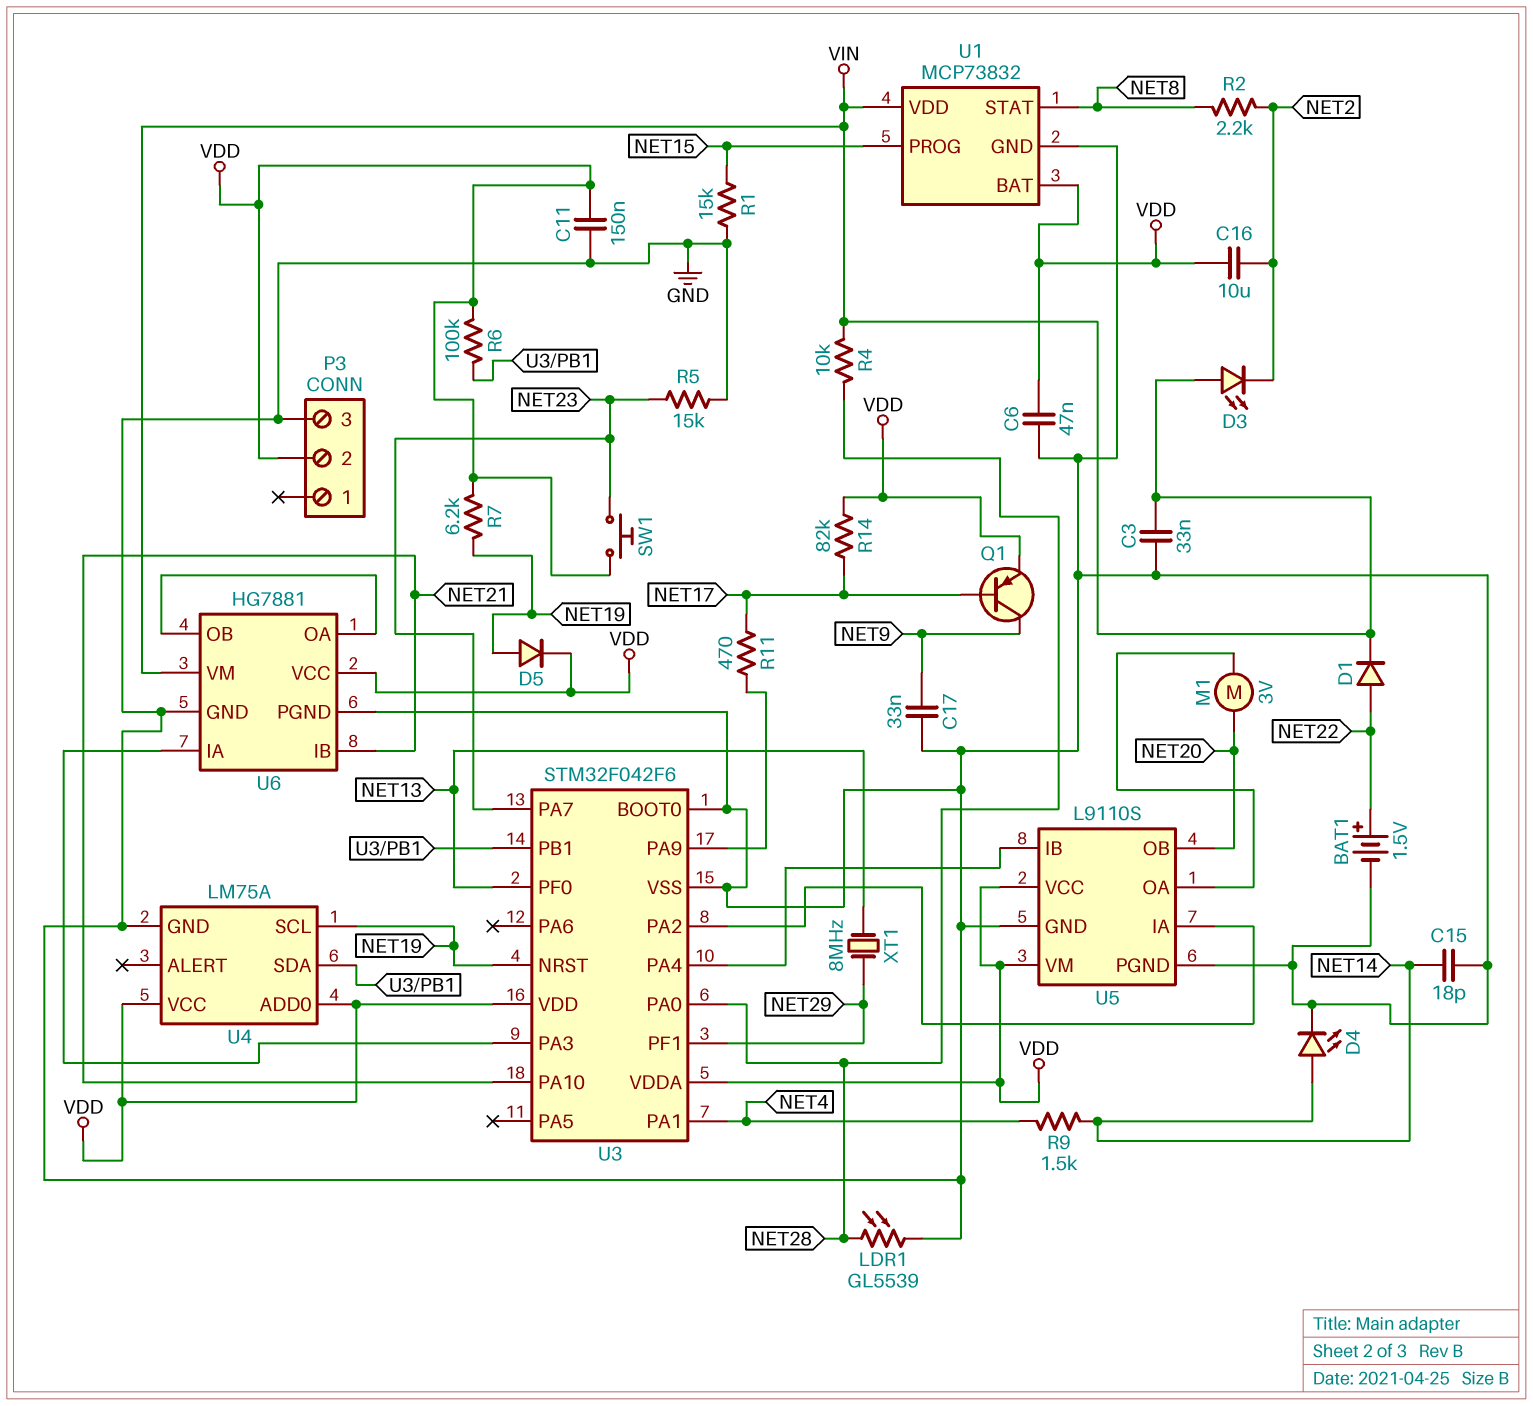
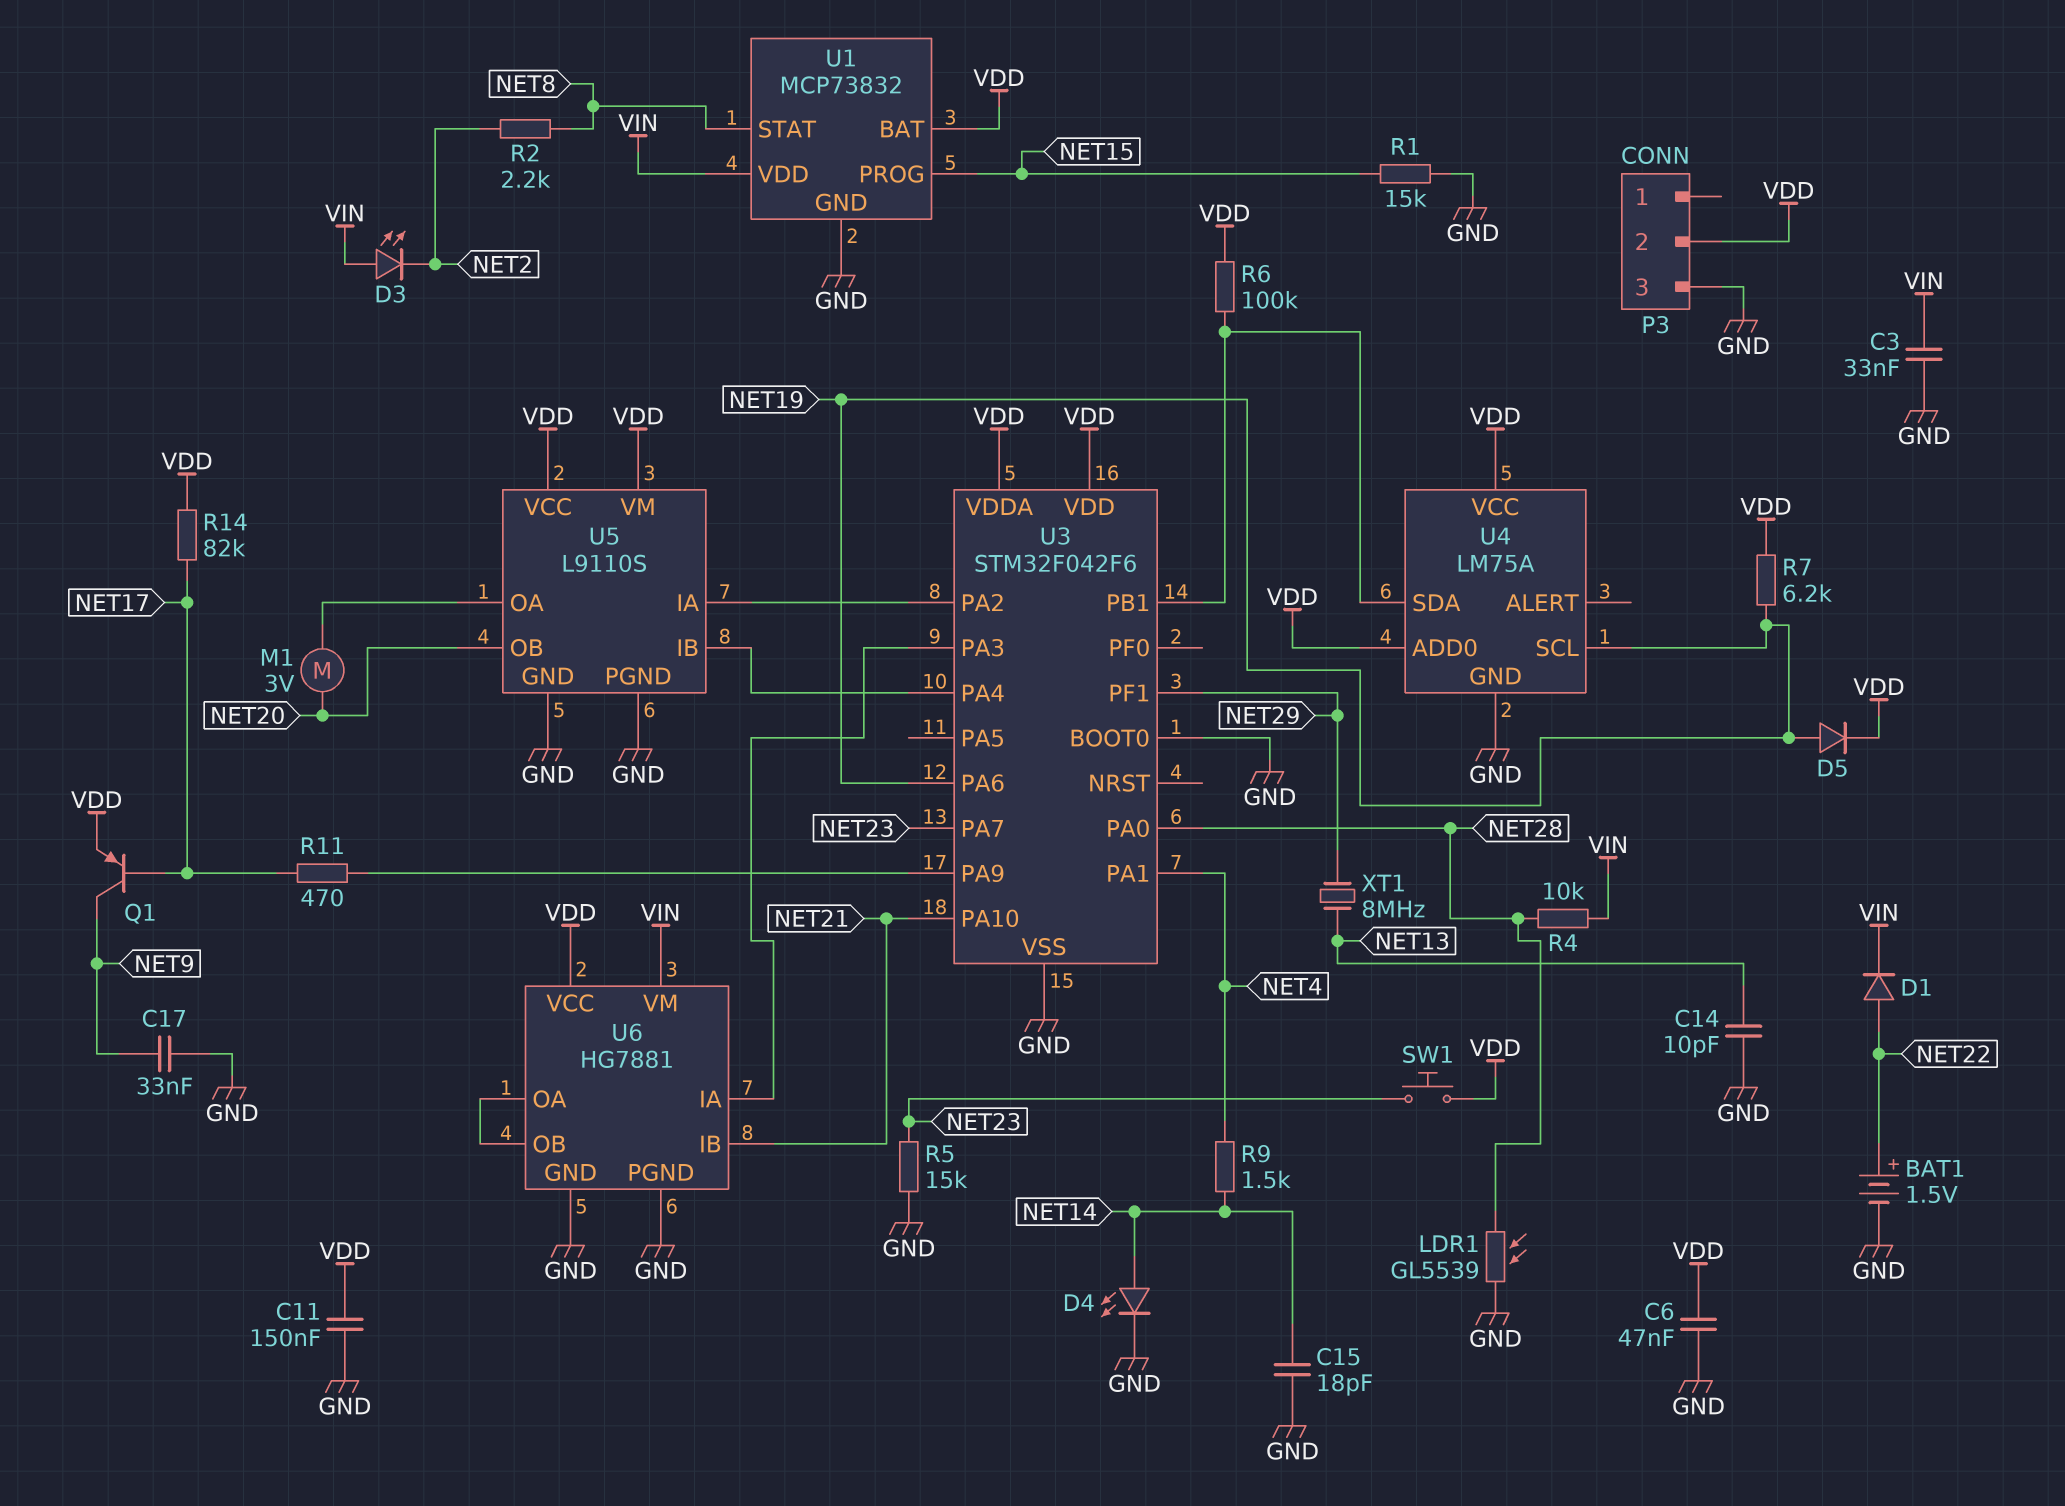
C14: none -> 10pF (GND, NET13)
C16: 10uF (NET2, VDD) -> none
U3 pin NRST: NET19 -> none
U3 pin PA6: none -> NET19
U3 pin PF0: NET13 -> none

